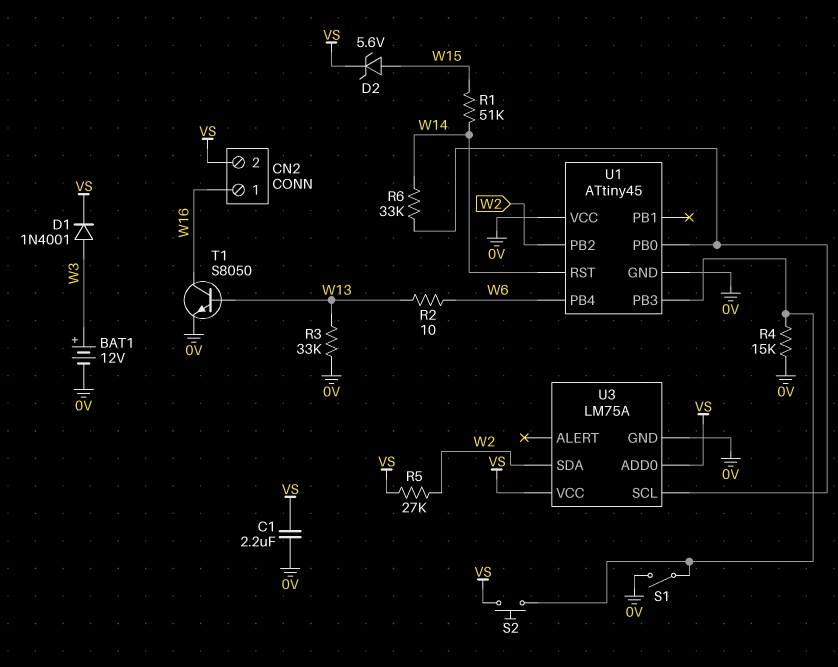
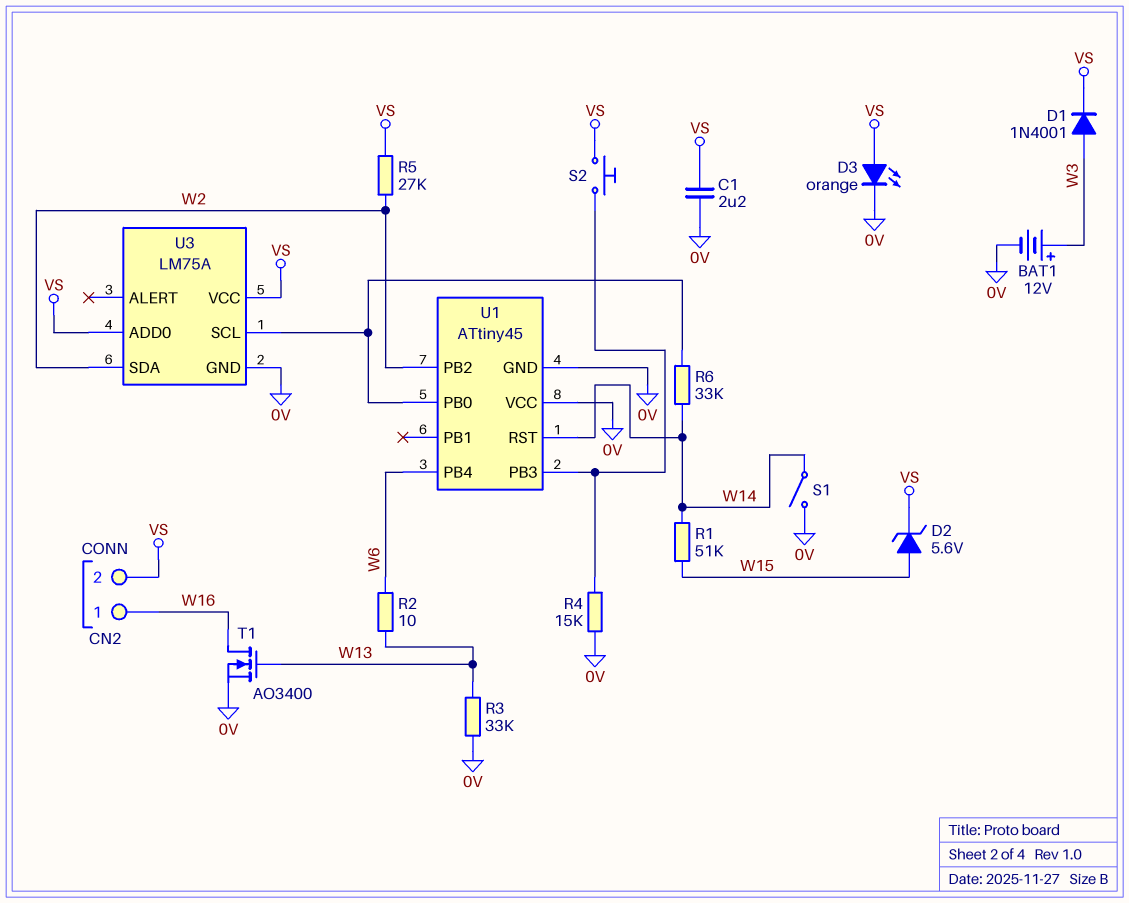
D3: none -> LED orange (A VS, K 0V)
S1: switch (0V, U1/PB3) -> switch (0V, W14)
T1: NPN S8050 (B W13, C W16, E 0V) -> NMOS AO3400 (G W13, D W16, S 0V)

